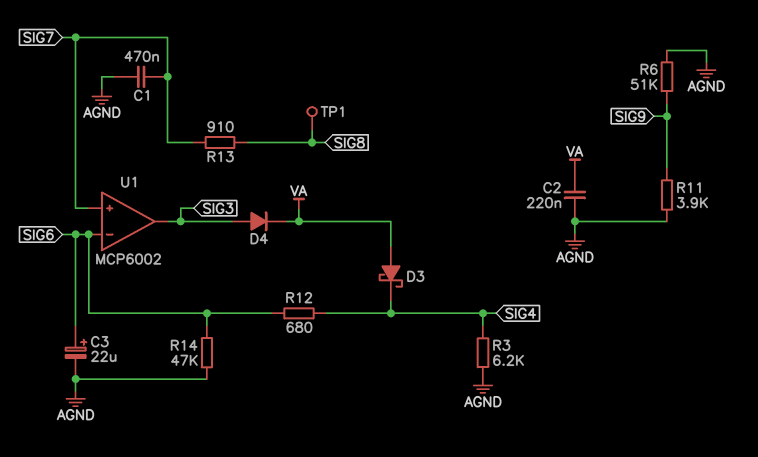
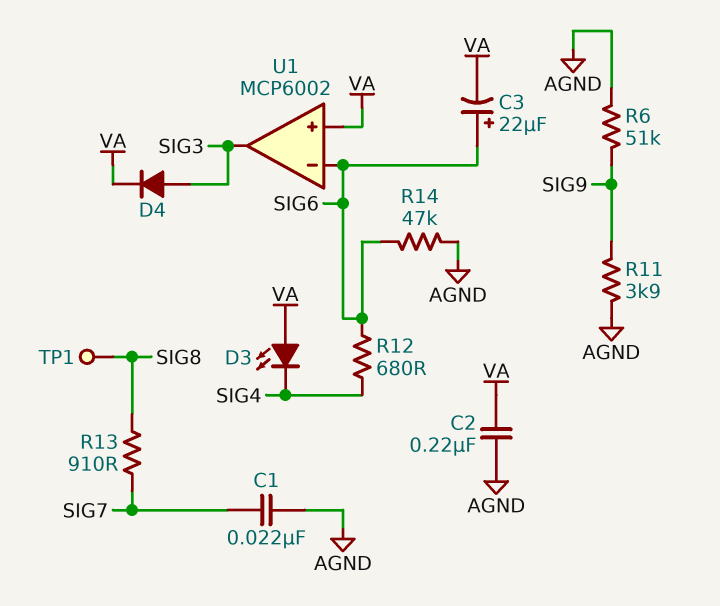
C1: 470nF (AGND, SIG7) -> 22nF (AGND, SIG7)
C3: 22uF (plus SIG6, minus AGND) -> 22uF (plus SIG6, minus VA)
D3: schottky (A VA, K SIG4) -> LED (A VA, K SIG4)
R3: 6.2k (AGND, SIG4) -> none
U1 pin in+: SIG7 -> VA

